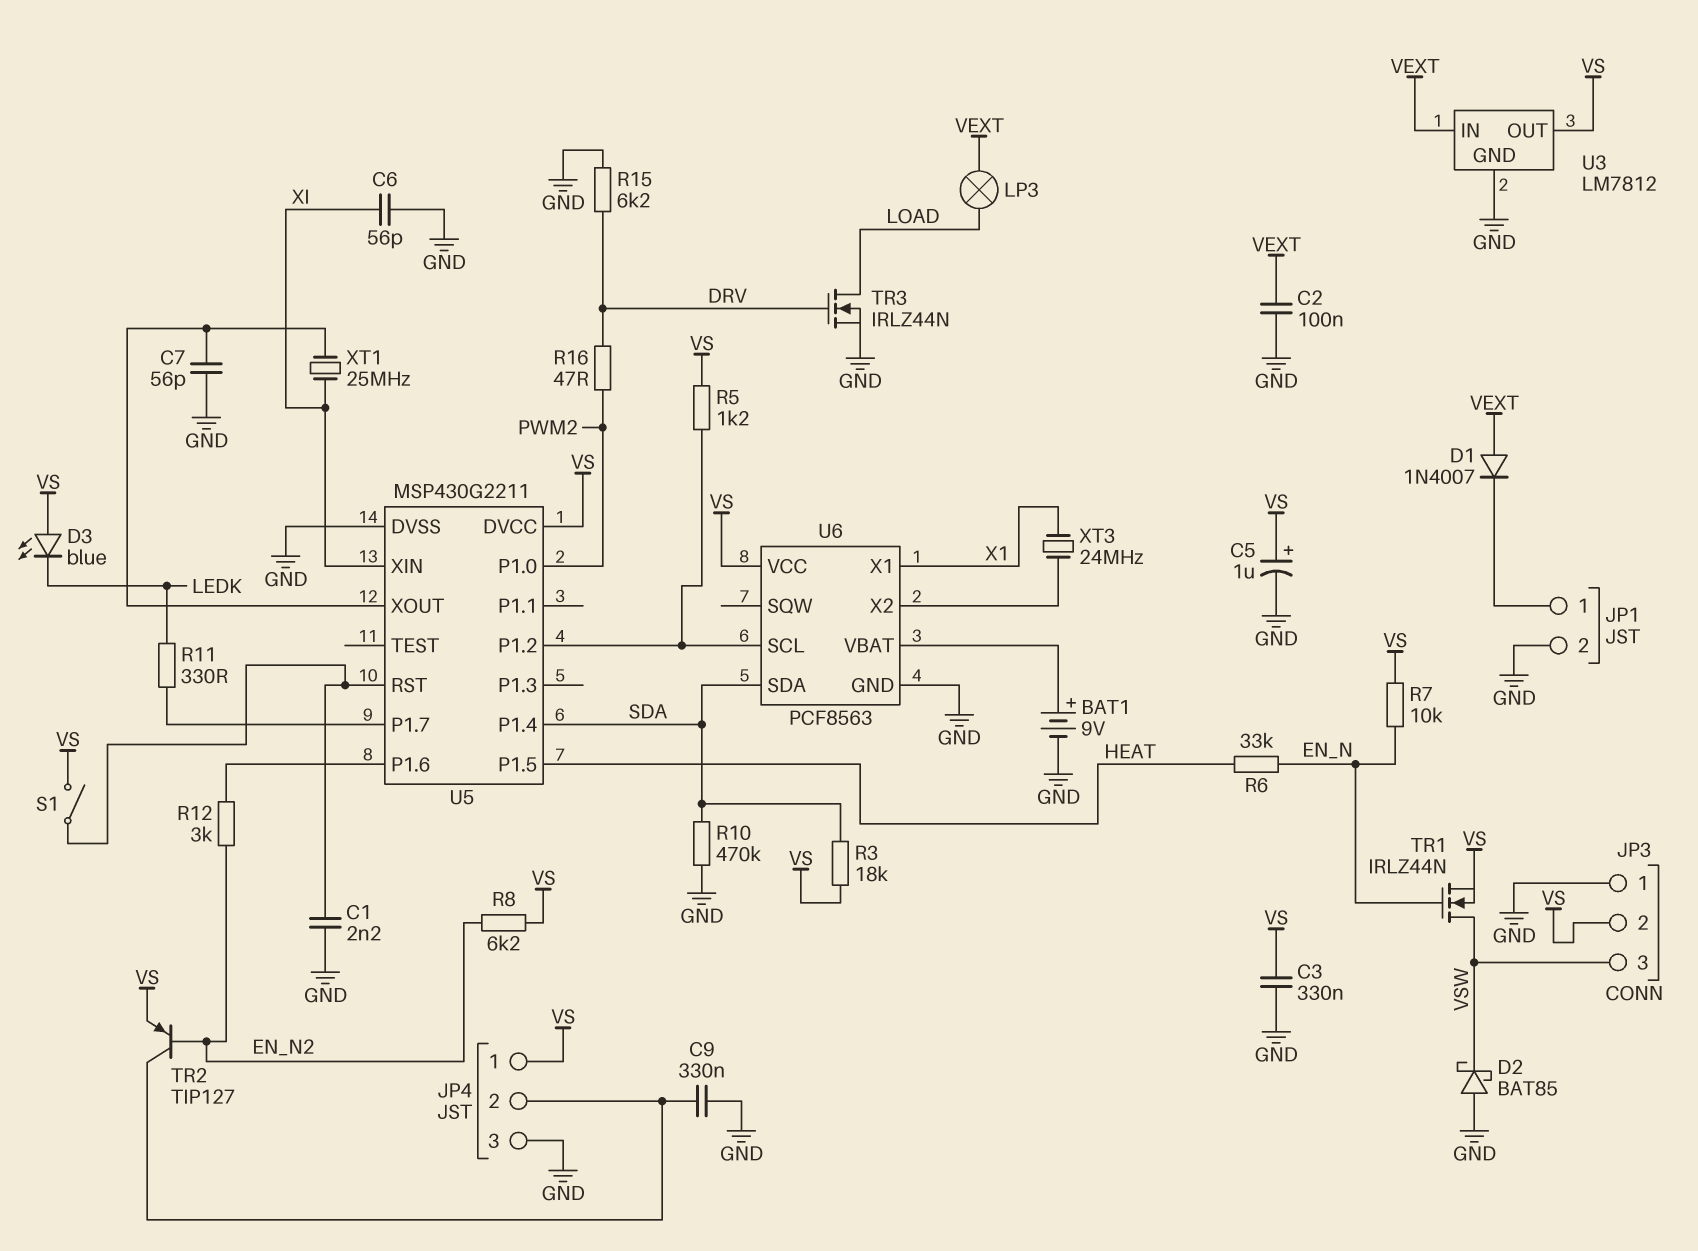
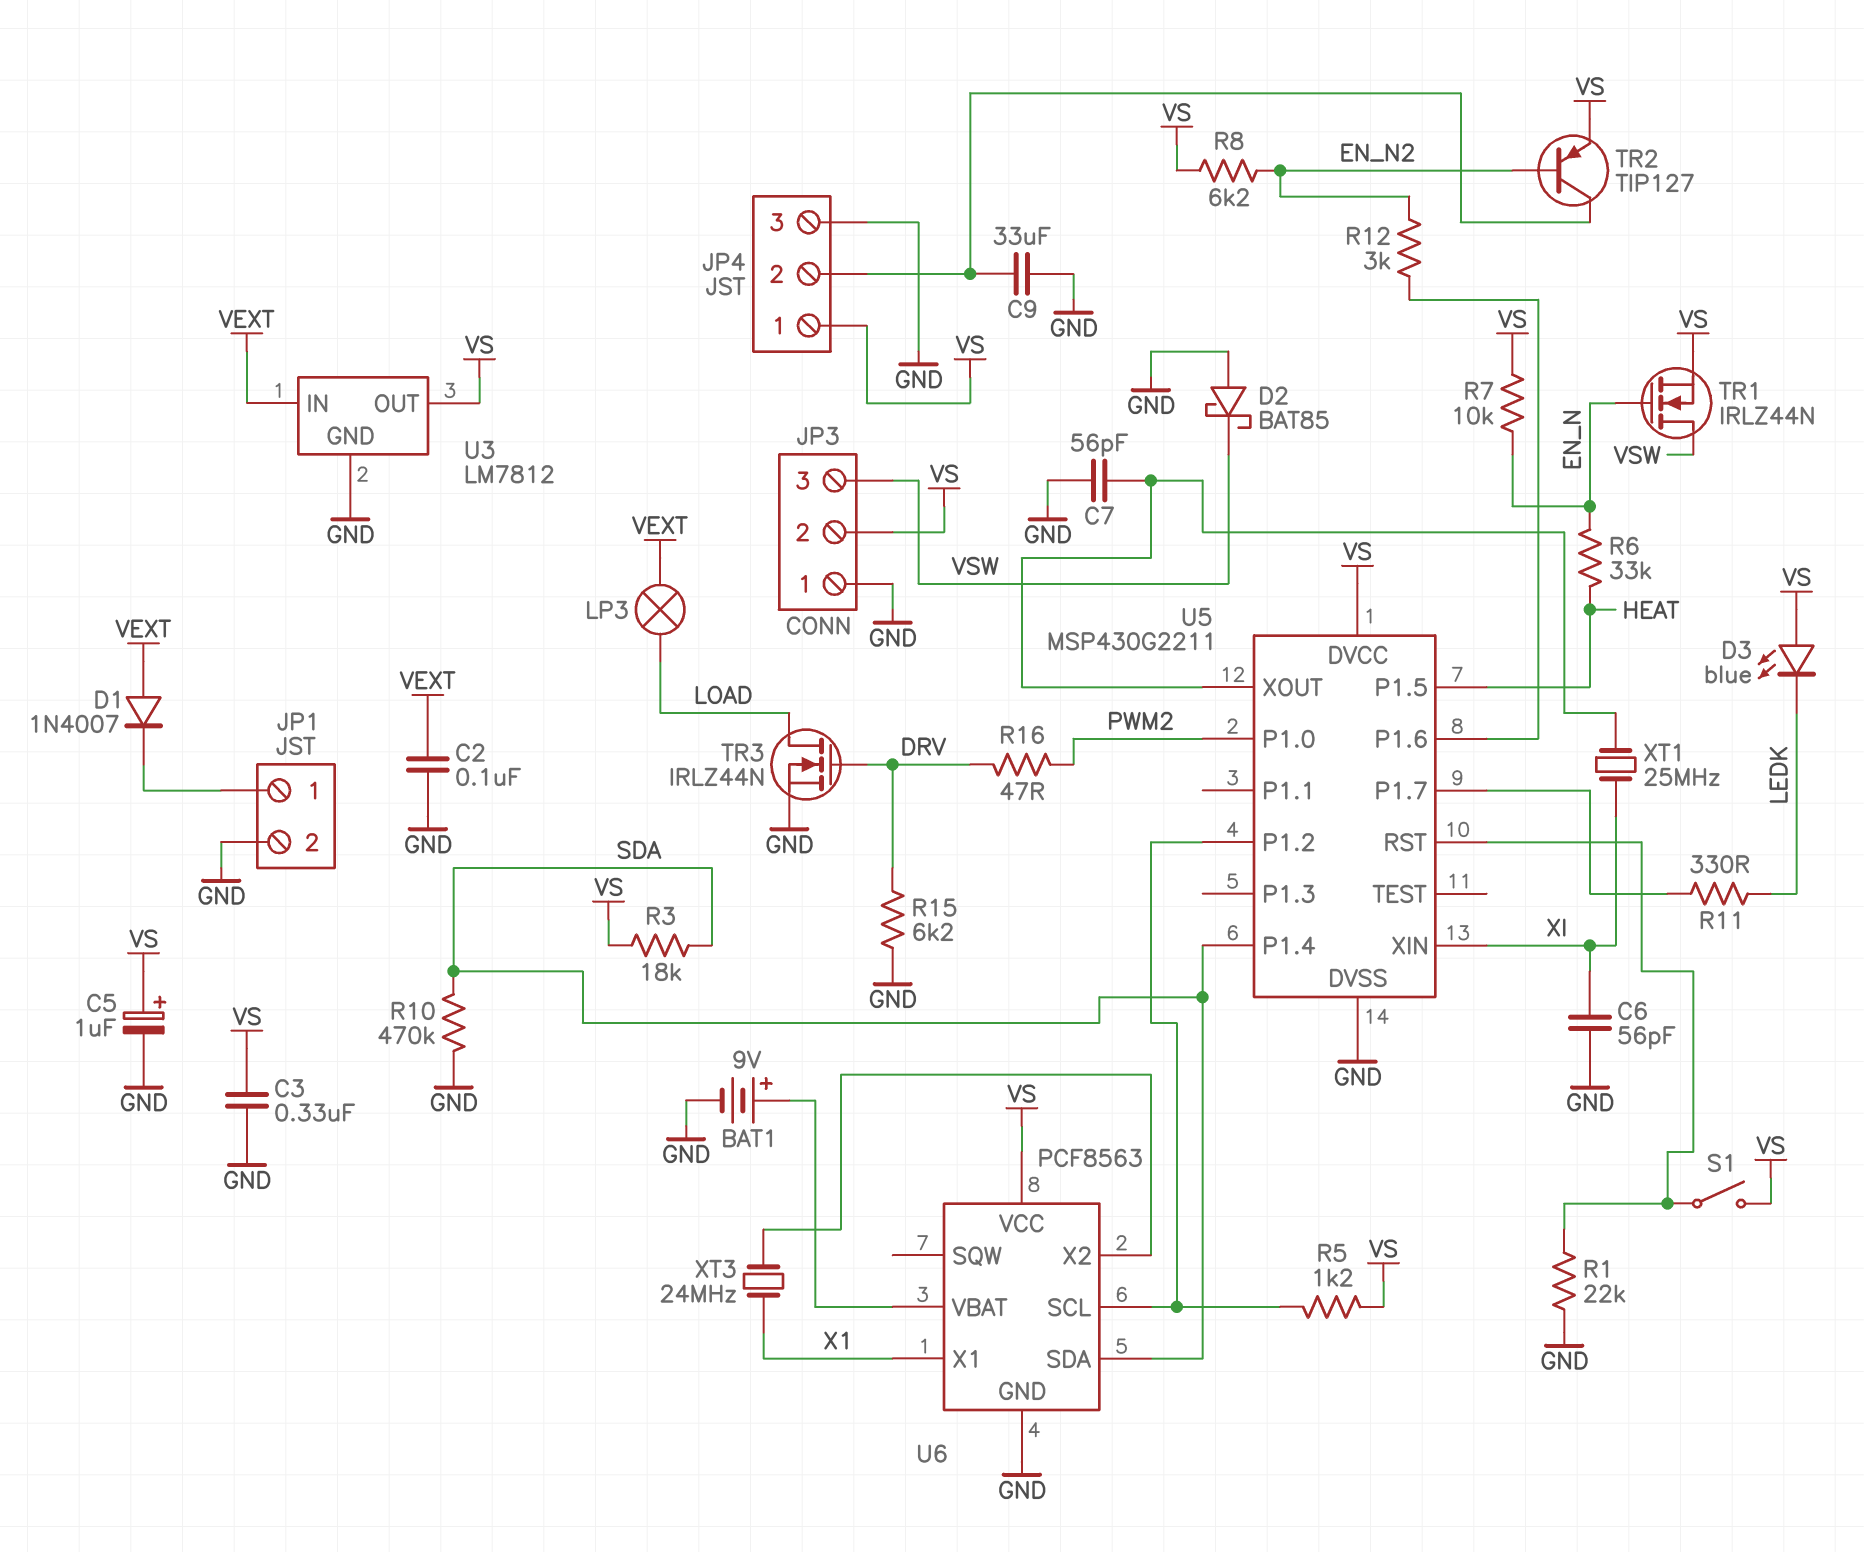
C1: 2.2nF (GND, U5/RST) -> none
C9: 330nF (GND, JP4/2) -> 33uF (GND, JP4/2)
R1: none -> 22k (GND, U5/RST)

